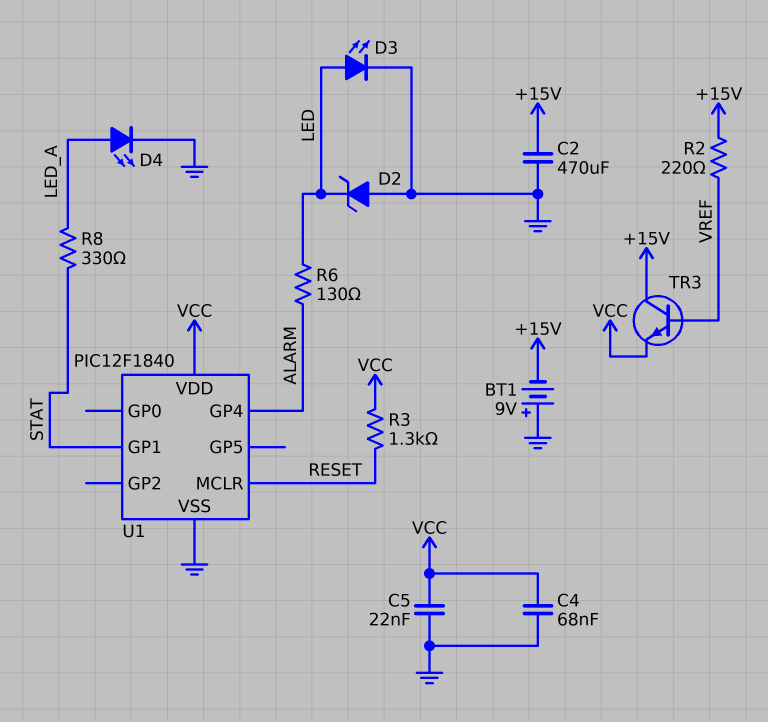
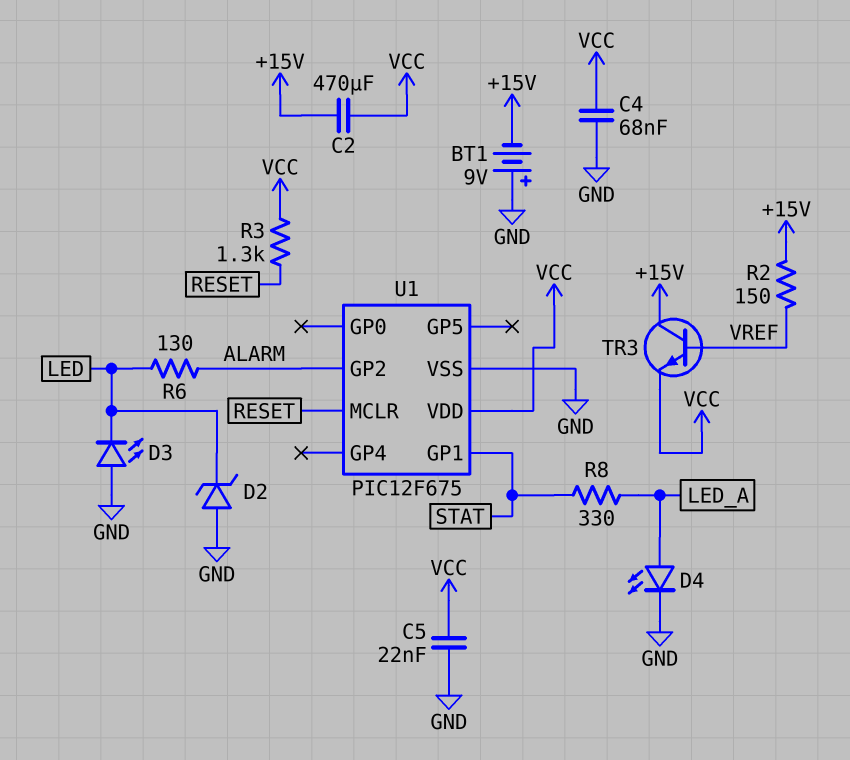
C2: 470uF (+15V, GND) -> 470uF (+15V, VCC)
D3: LED (A LED, K GND) -> LED (A GND, K LED)
R2: 220 (+15V, VREF) -> 150 (+15V, VREF)
U1: PIC12F1840 -> PIC12F675
U1 pin GP2: none -> ALARM
U1 pin GP4: ALARM -> none

